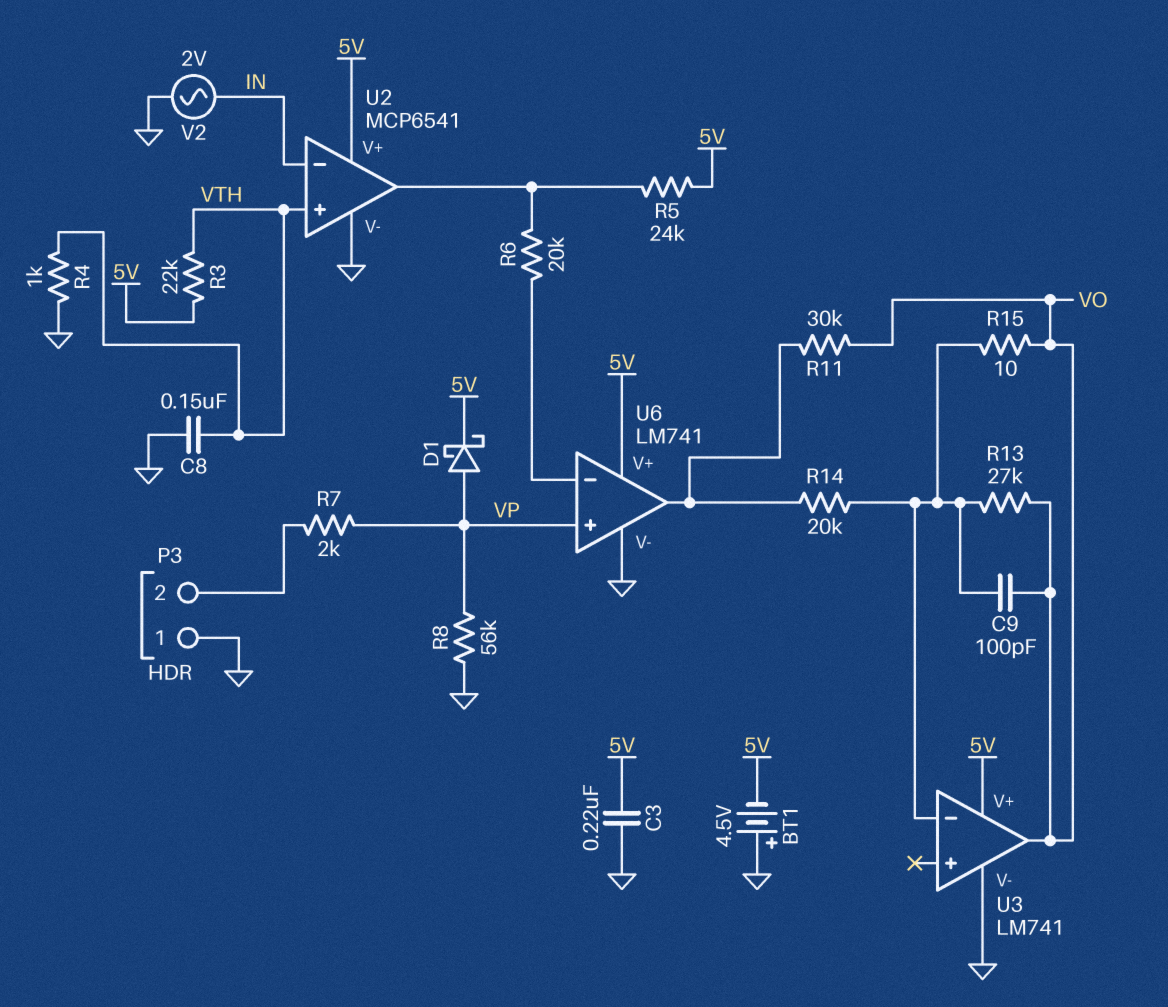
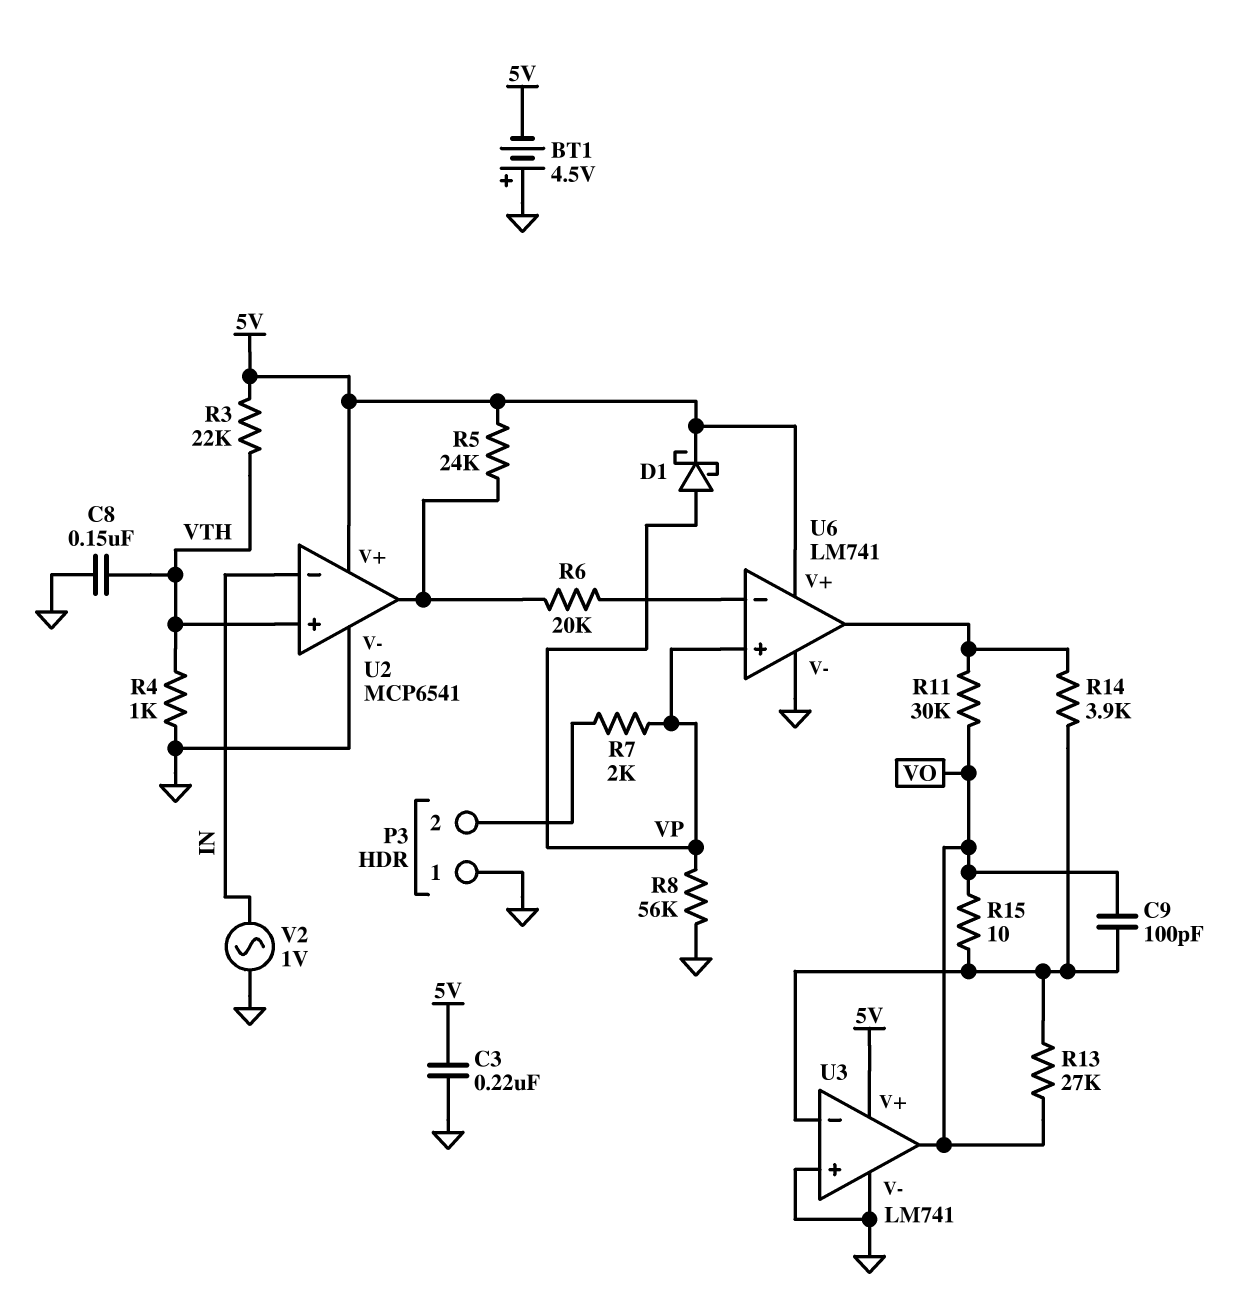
R14: 20k (U3/in-, U6/out) -> 3.9k (U3/in-, U6/out)
U3 pin in+: none -> GND
V2: AC 2V (GND, IN) -> AC 1V (GND, IN)

